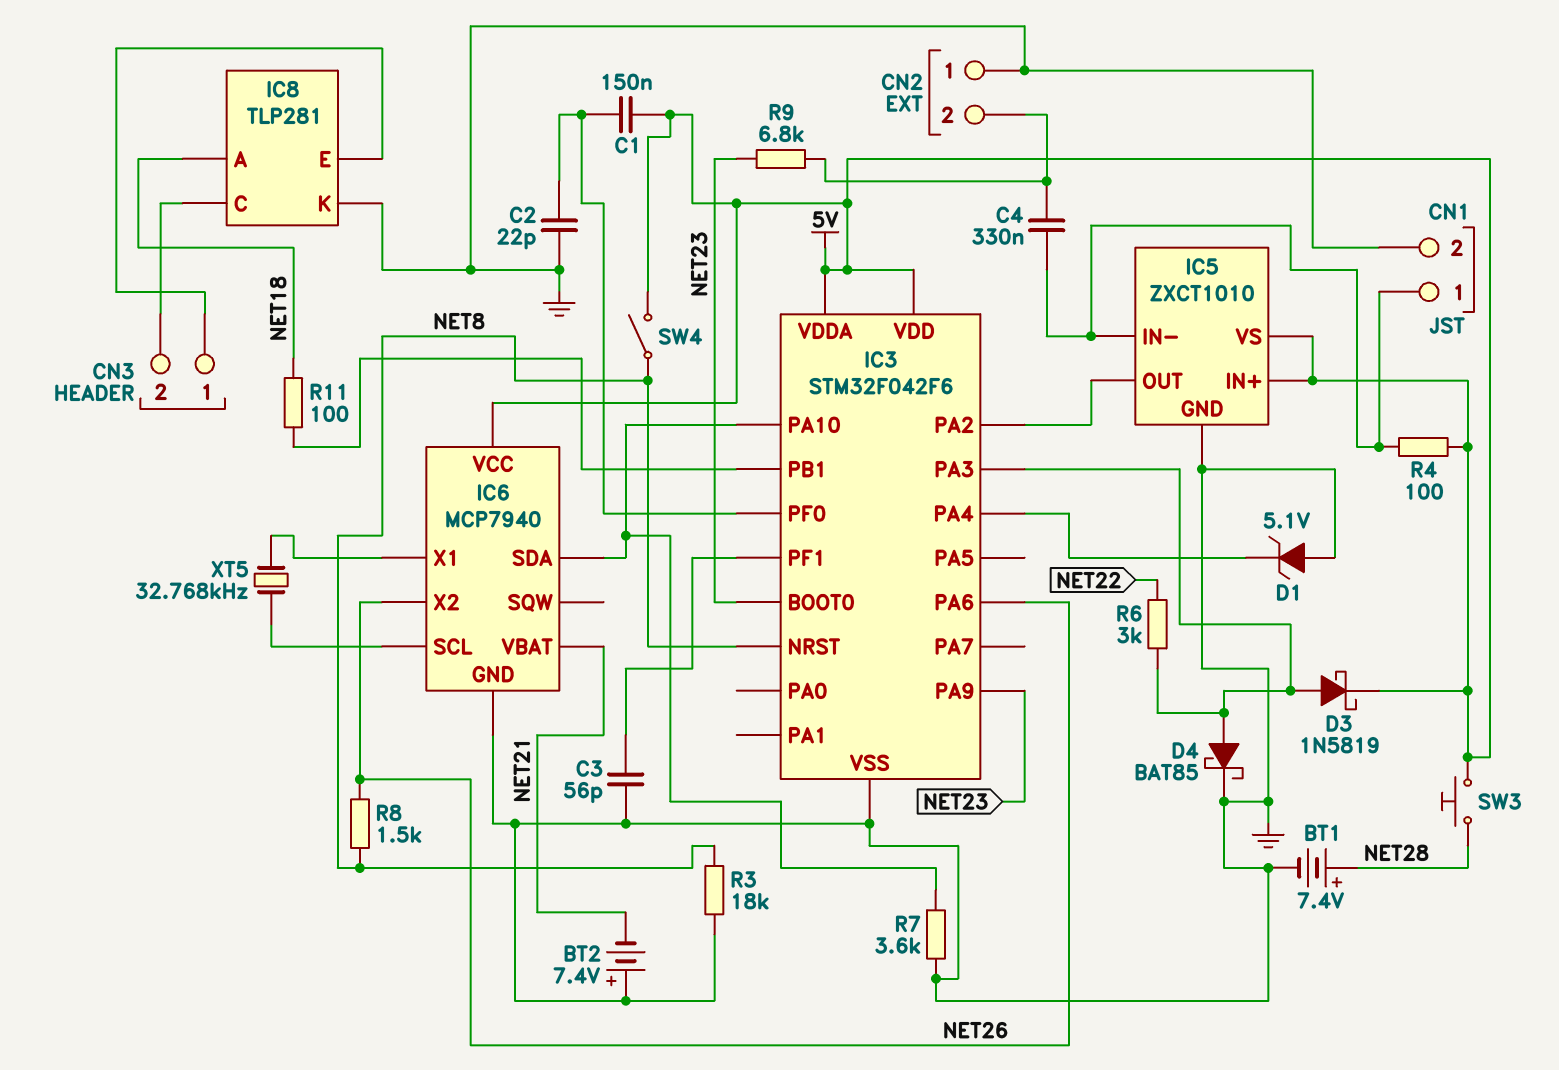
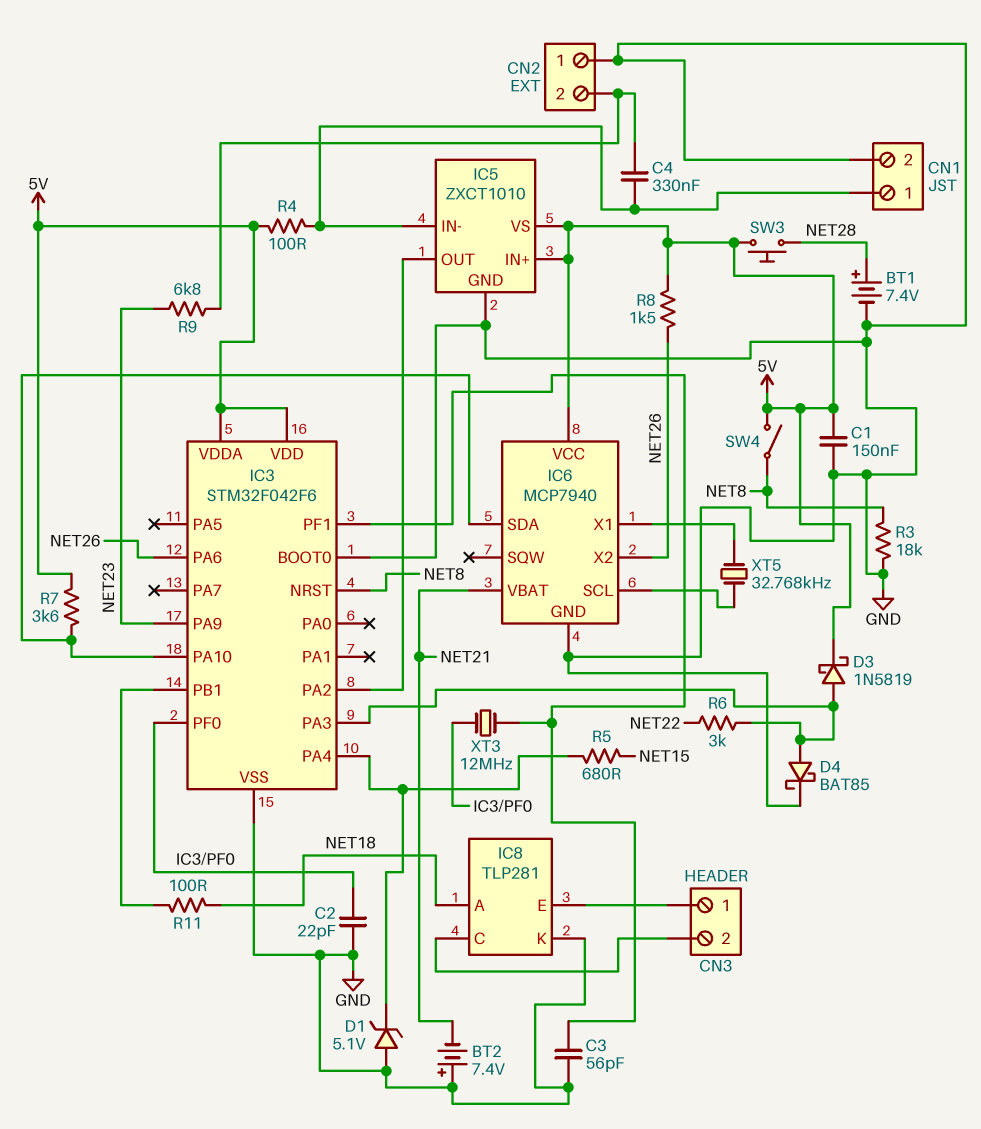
C1: 150nF (5V, IC3/PF0) -> 150nF (5V, GND)
IC3 pin BOOT0: NET23 -> GND
R5: none -> 680 (IC3/PA4, NET15)
R7: 3.6k (GND, IC3/PA10) -> 3.6k (5V, IC3/PA10)
R8: 1.5k (NET8, NET26) -> 1.5k (5V, NET26)
XT3: none -> 12MHz (IC3/PF0, IC3/PF1)

